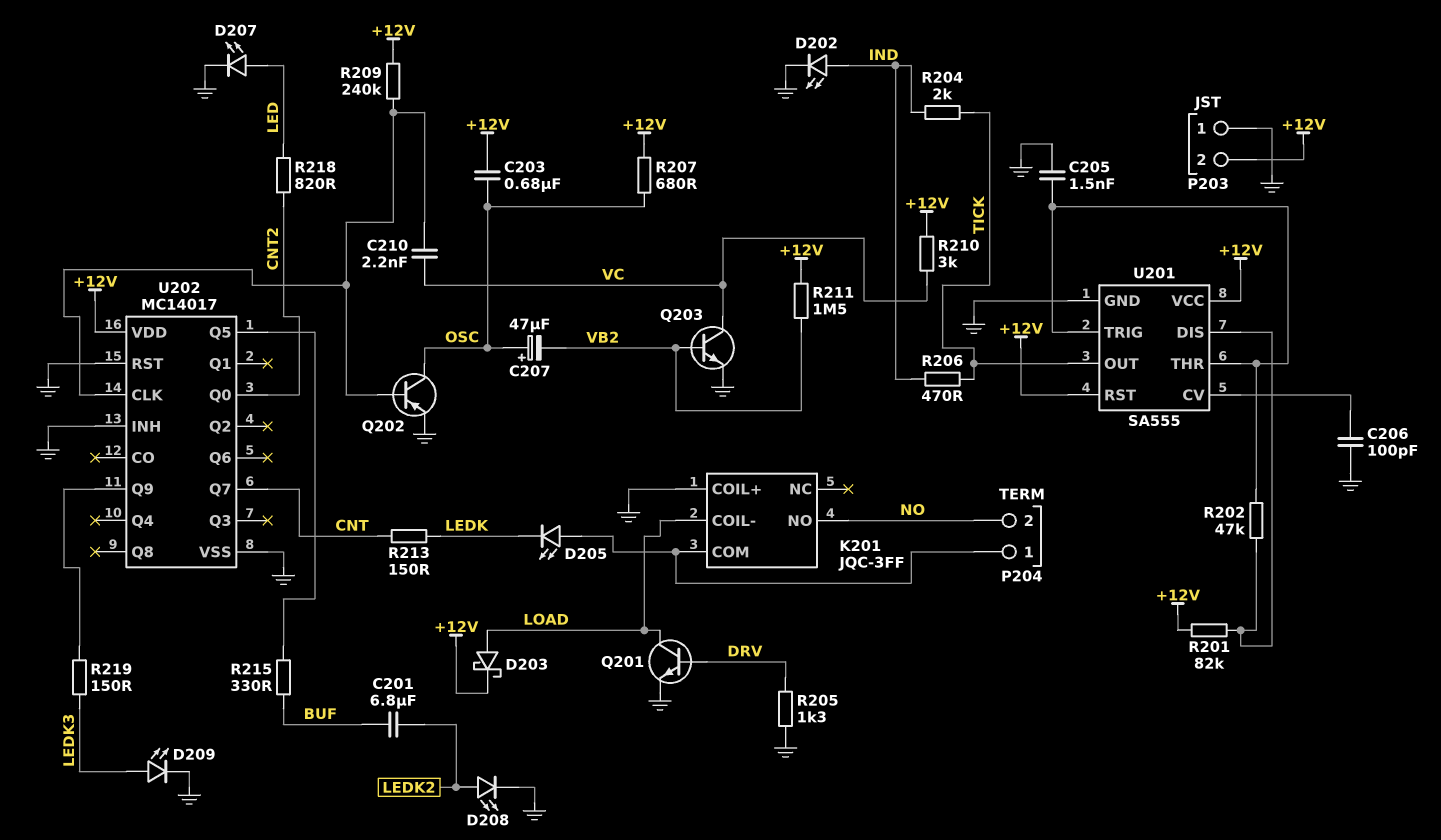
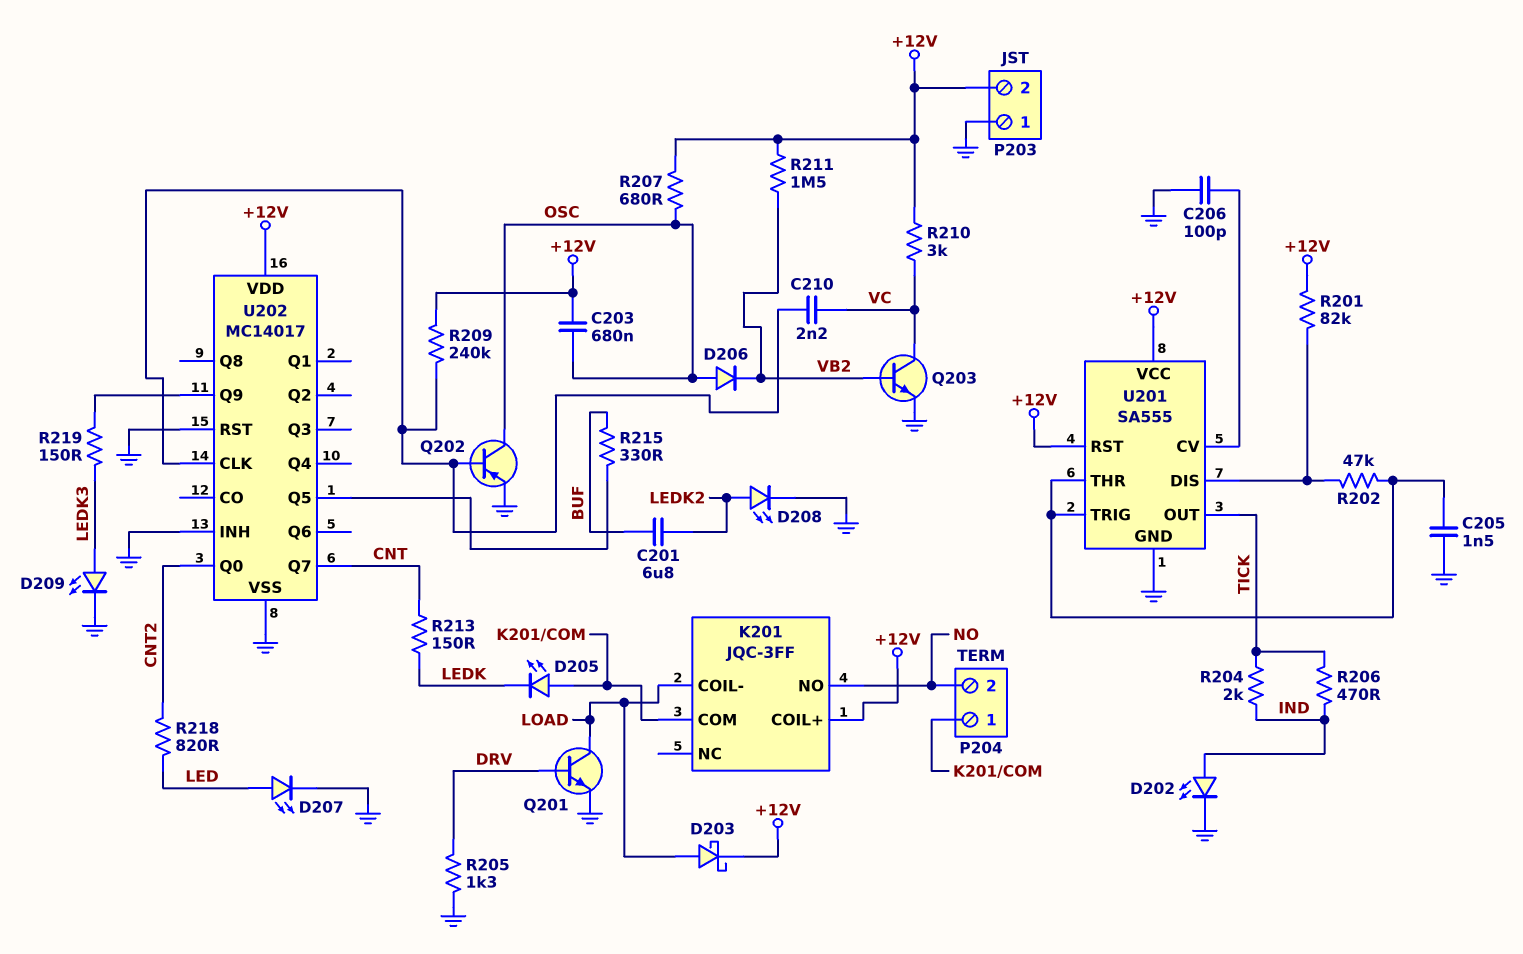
C207: 47uF (plus OSC, minus VB2) -> none
D206: none -> diode (A OSC, K VB2)
K201 pin COIL+: GND -> +12V

